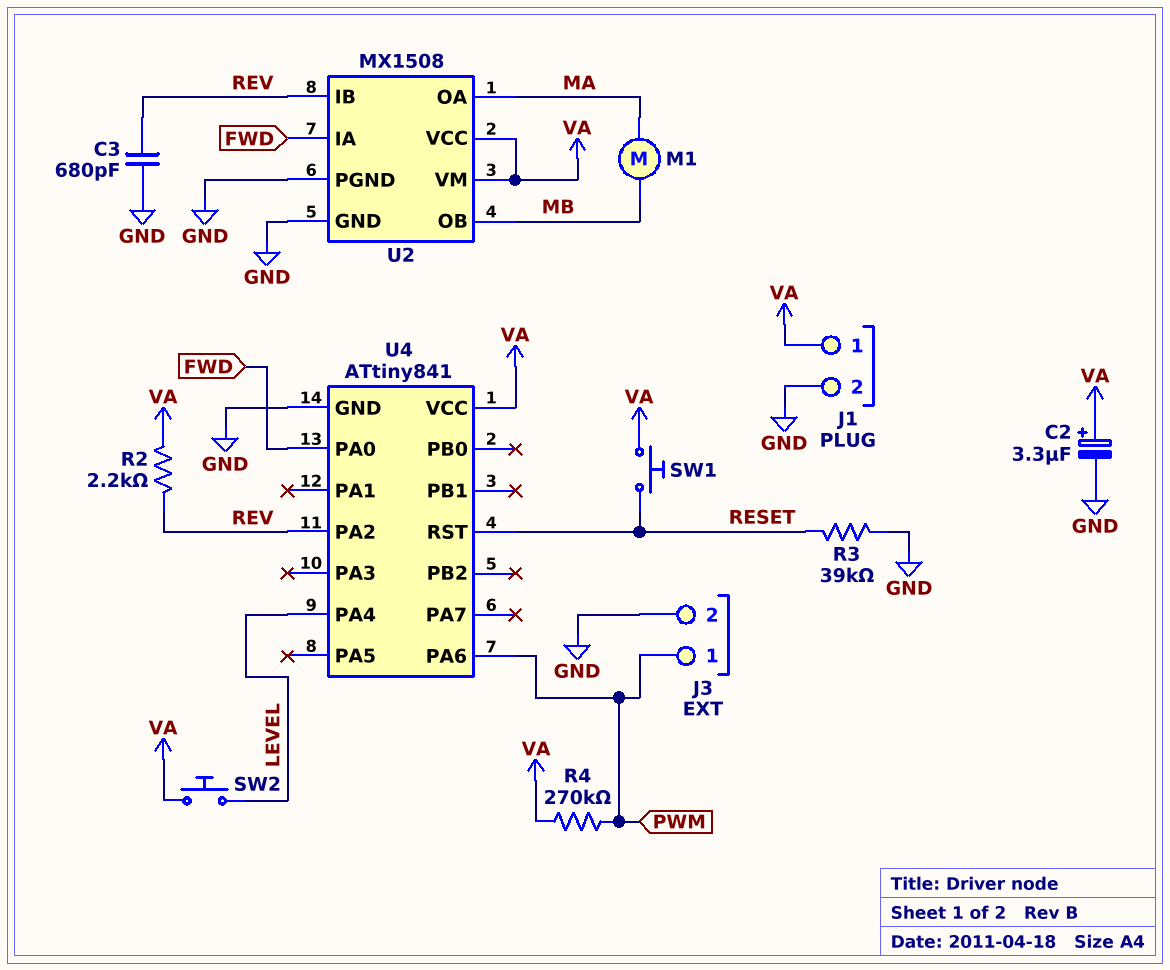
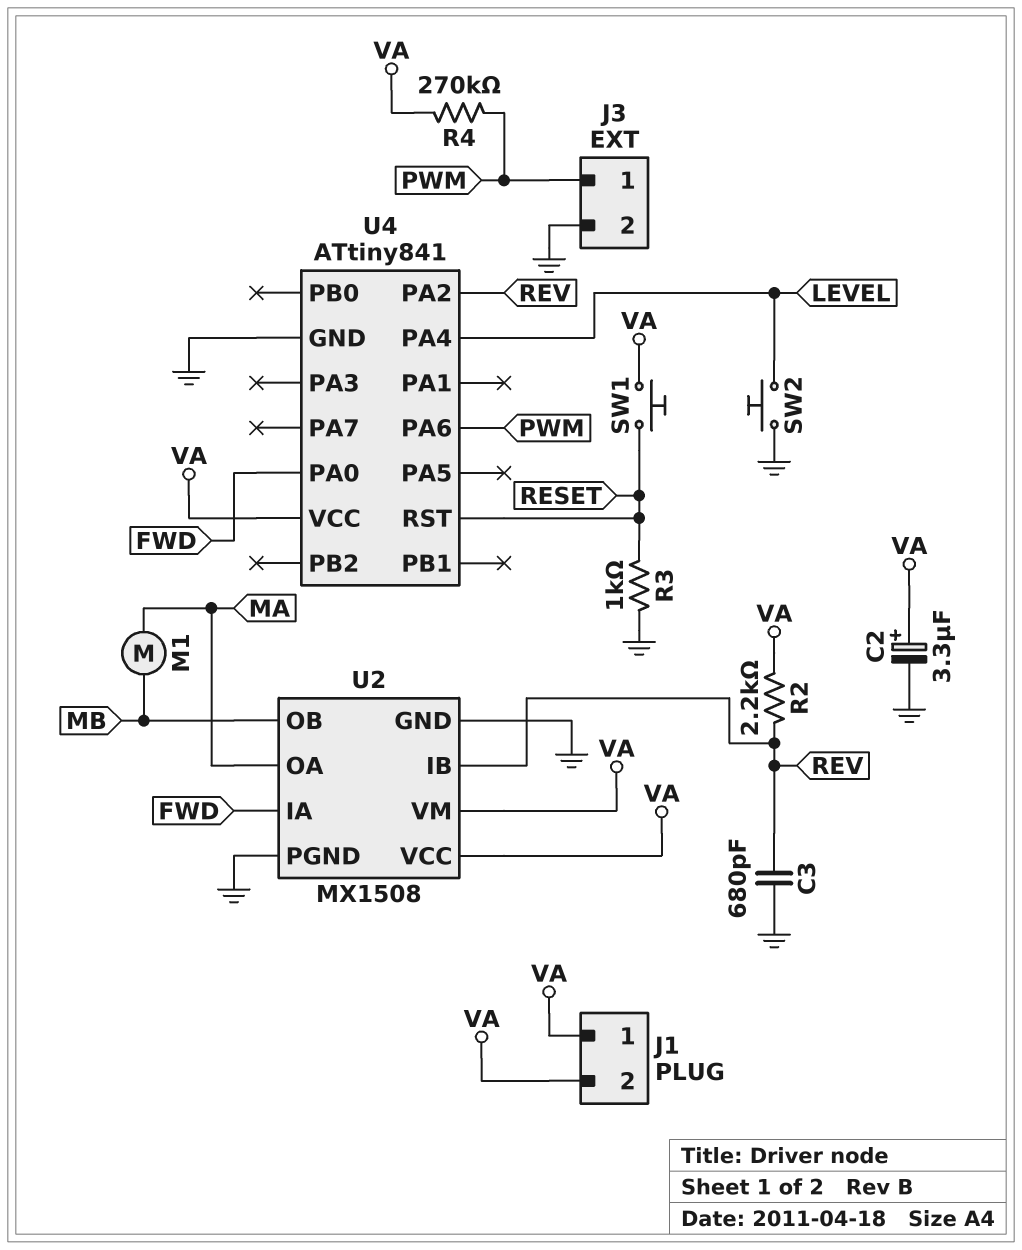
J1 pin 2: GND -> VA
R3: 39k (GND, RESET) -> 1k (GND, RESET)
SW2: button (LEVEL, VA) -> button (GND, LEVEL)

